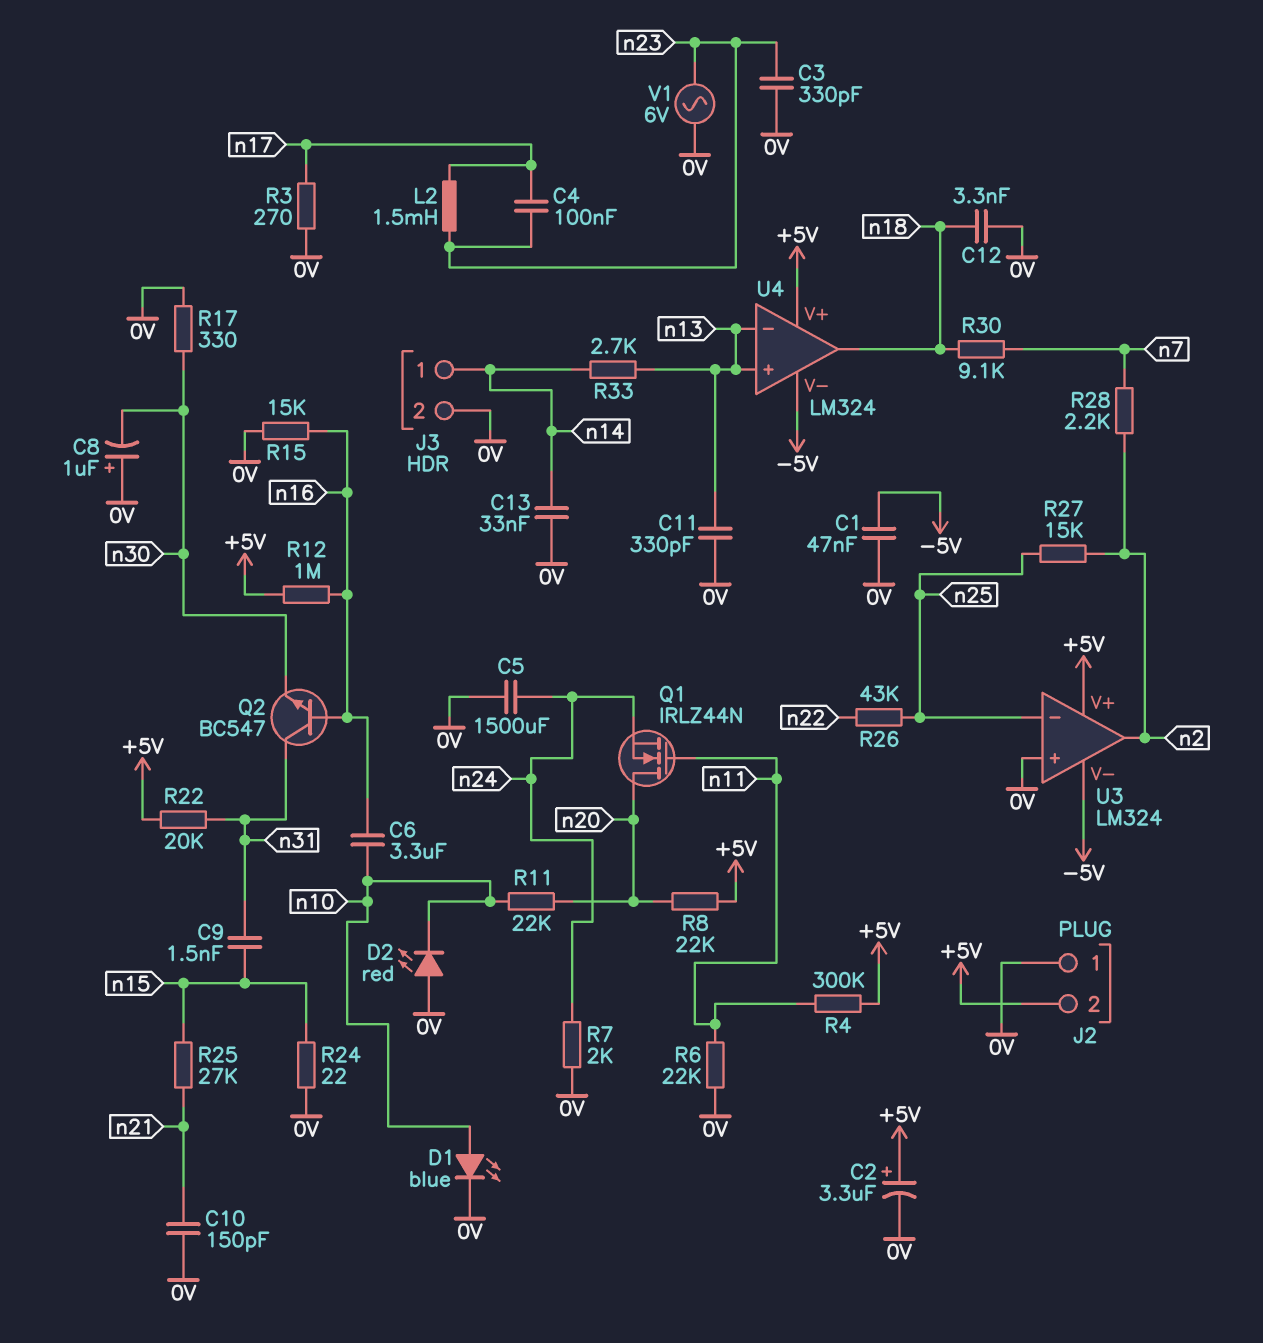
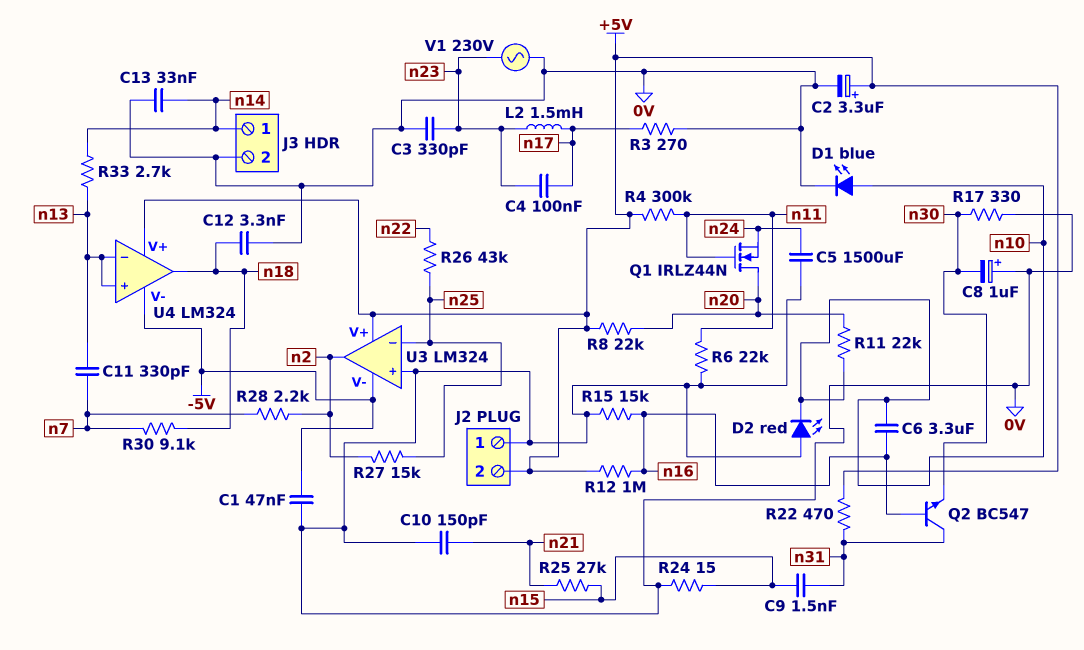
C11: 330pF (0V, n13) -> 330pF (n7, n13)
R7: 2k (0V, n24) -> none
R22: 20k (+5V, n31) -> 470 (+5V, n31)
R24: 22 (0V, n15) -> 15 (0V, n15)
V1: AC 6V (0V, n23) -> AC 230V (0V, n23)

